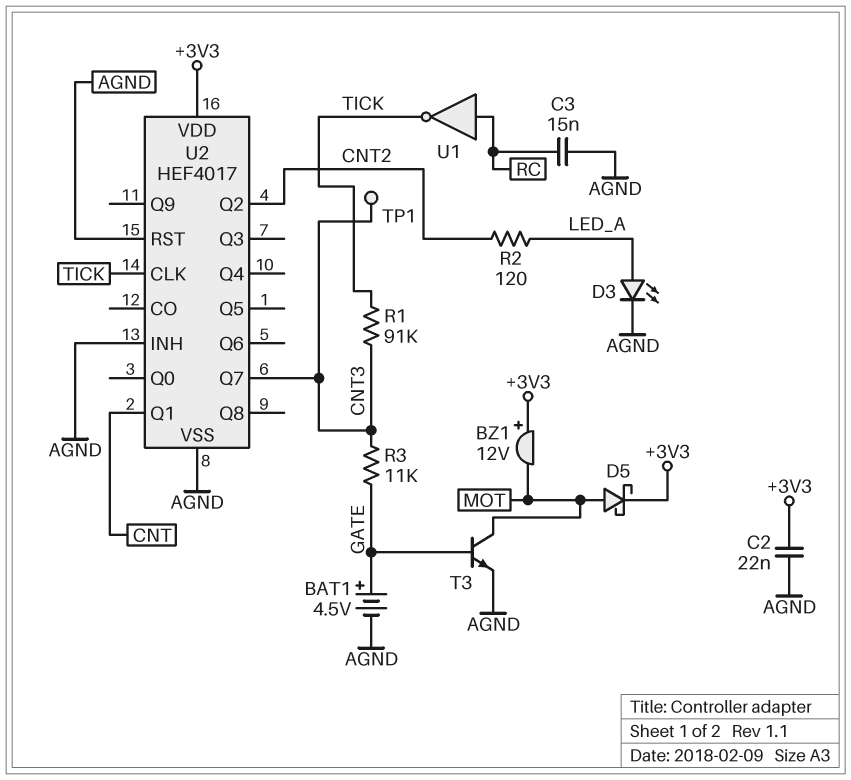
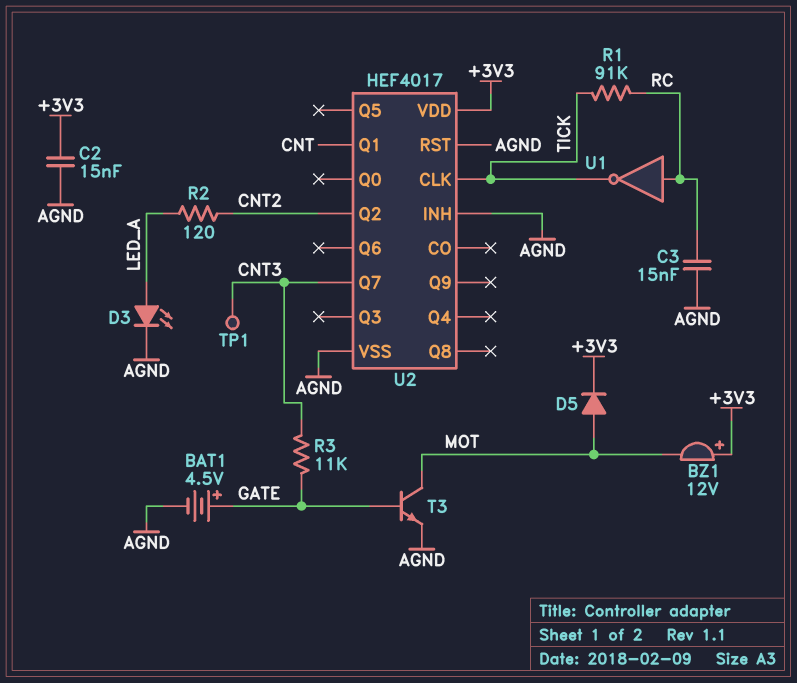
C2: 22nF (+3V3, AGND) -> 15nF (+3V3, AGND)
D5: schottky (A MOT, K +3V3) -> diode (A MOT, K +3V3)
R1: 91k (CNT3, TICK) -> 91k (RC, TICK)

